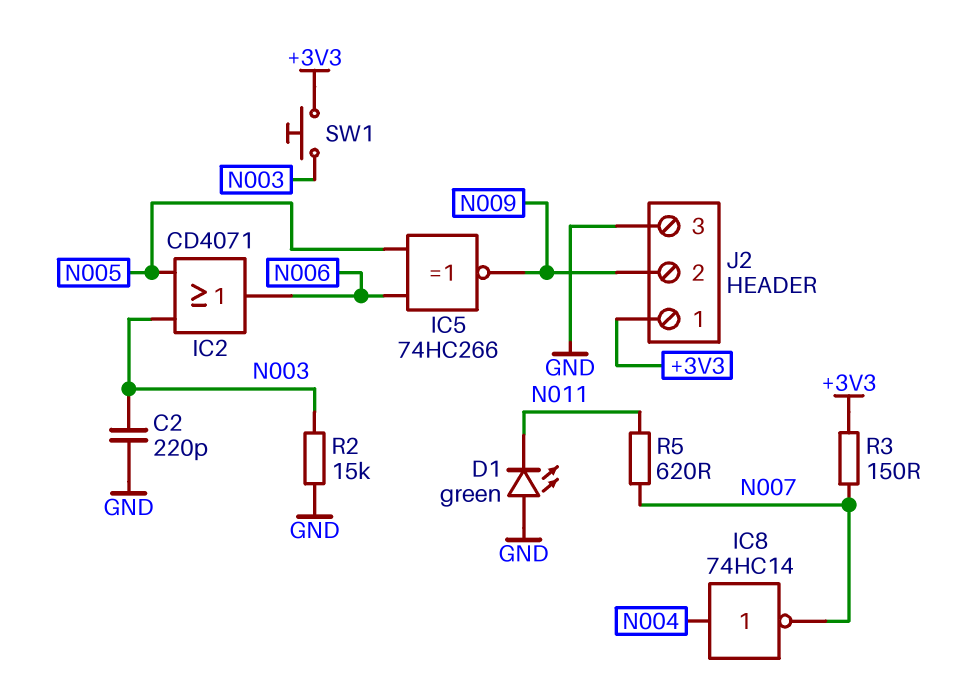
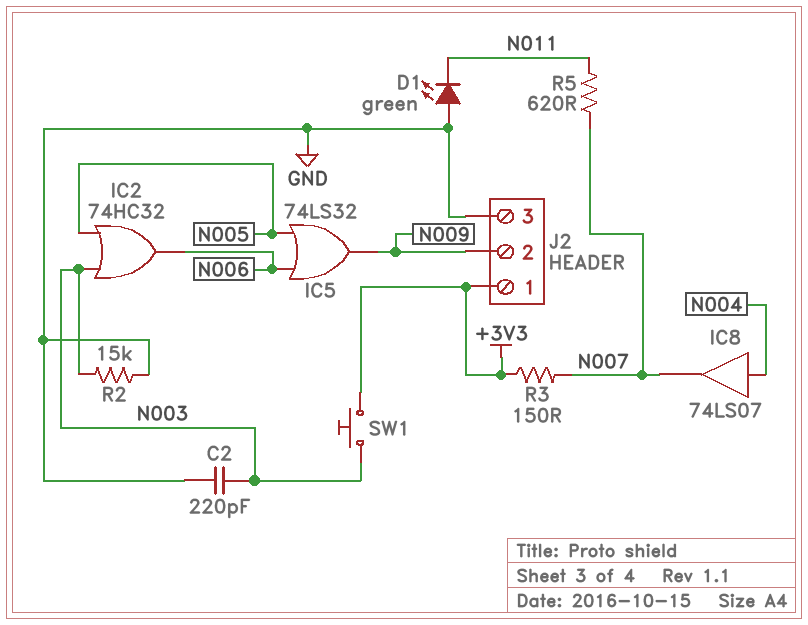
IC2: OR CD4071 (in N003, in N005, out N006) -> OR 74HC32 (in N003, in N005, out N006)
IC5: XNOR 74HC266 (in N005, in N006, out N009) -> OR 74LS32 (in N005, in N006, out N009)
IC8: NOT 74HC14 (in N004, out N007) -> buffer 74LS07 (in N004, out N007)

